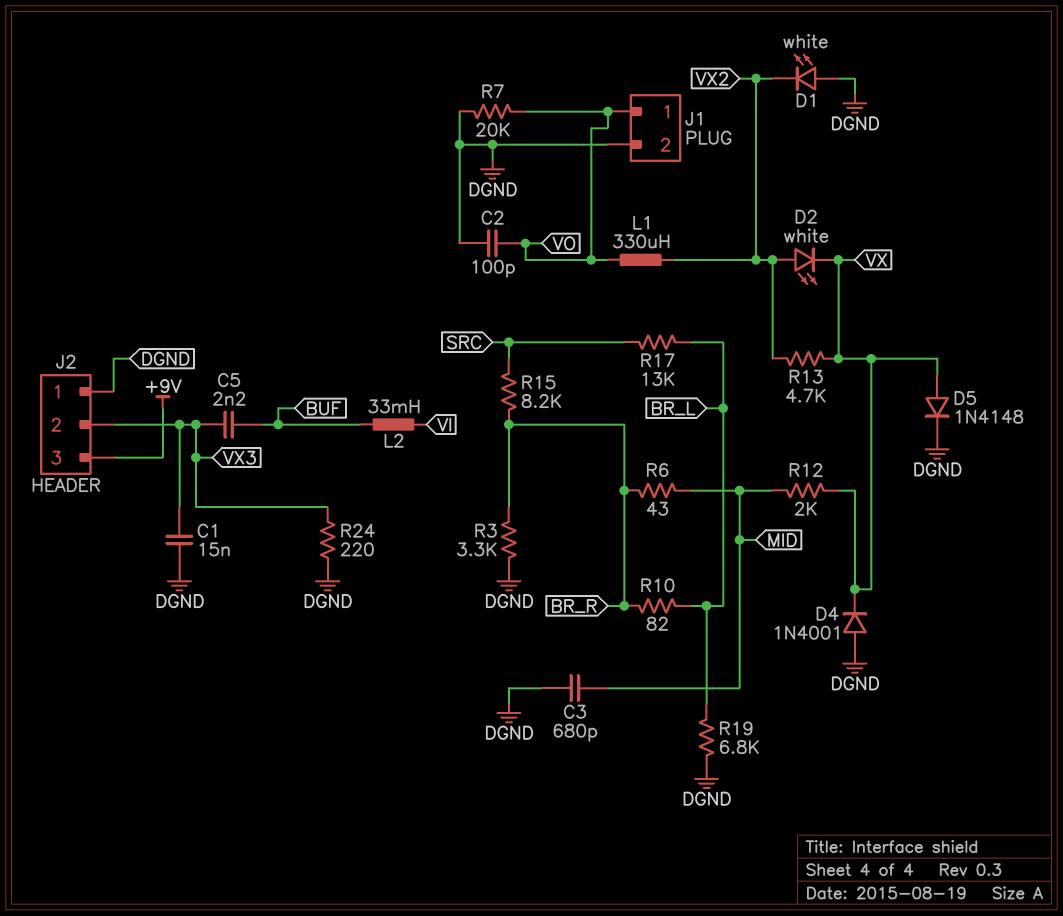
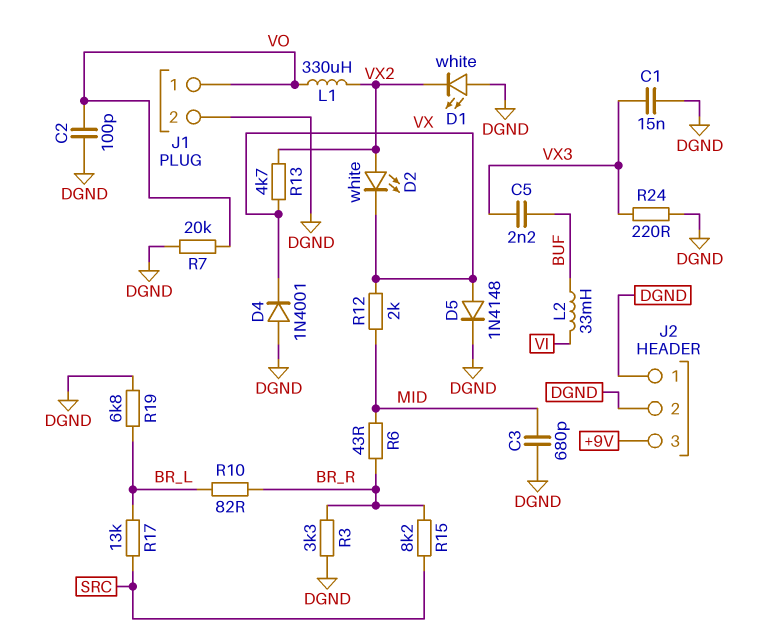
J2 pin 2: VX3 -> DGND

